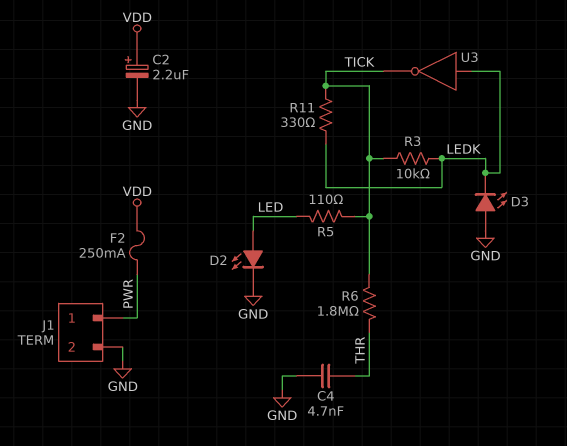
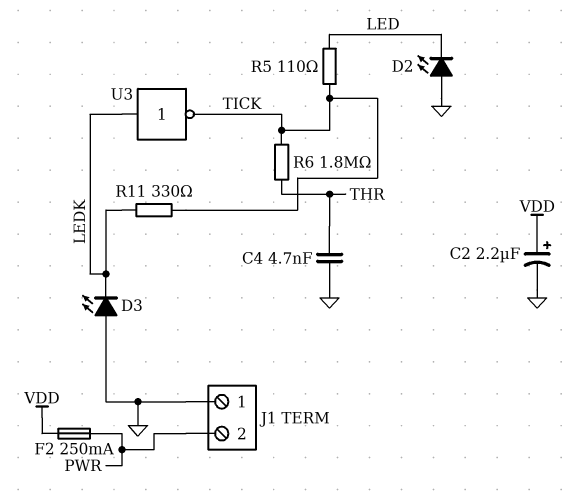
D2: LED (A LED, K GND) -> LED (A GND, K LED)
J1 pin 1: PWR -> GND
J1 pin 2: GND -> PWR
R3: 10k (LEDK, TICK) -> none

